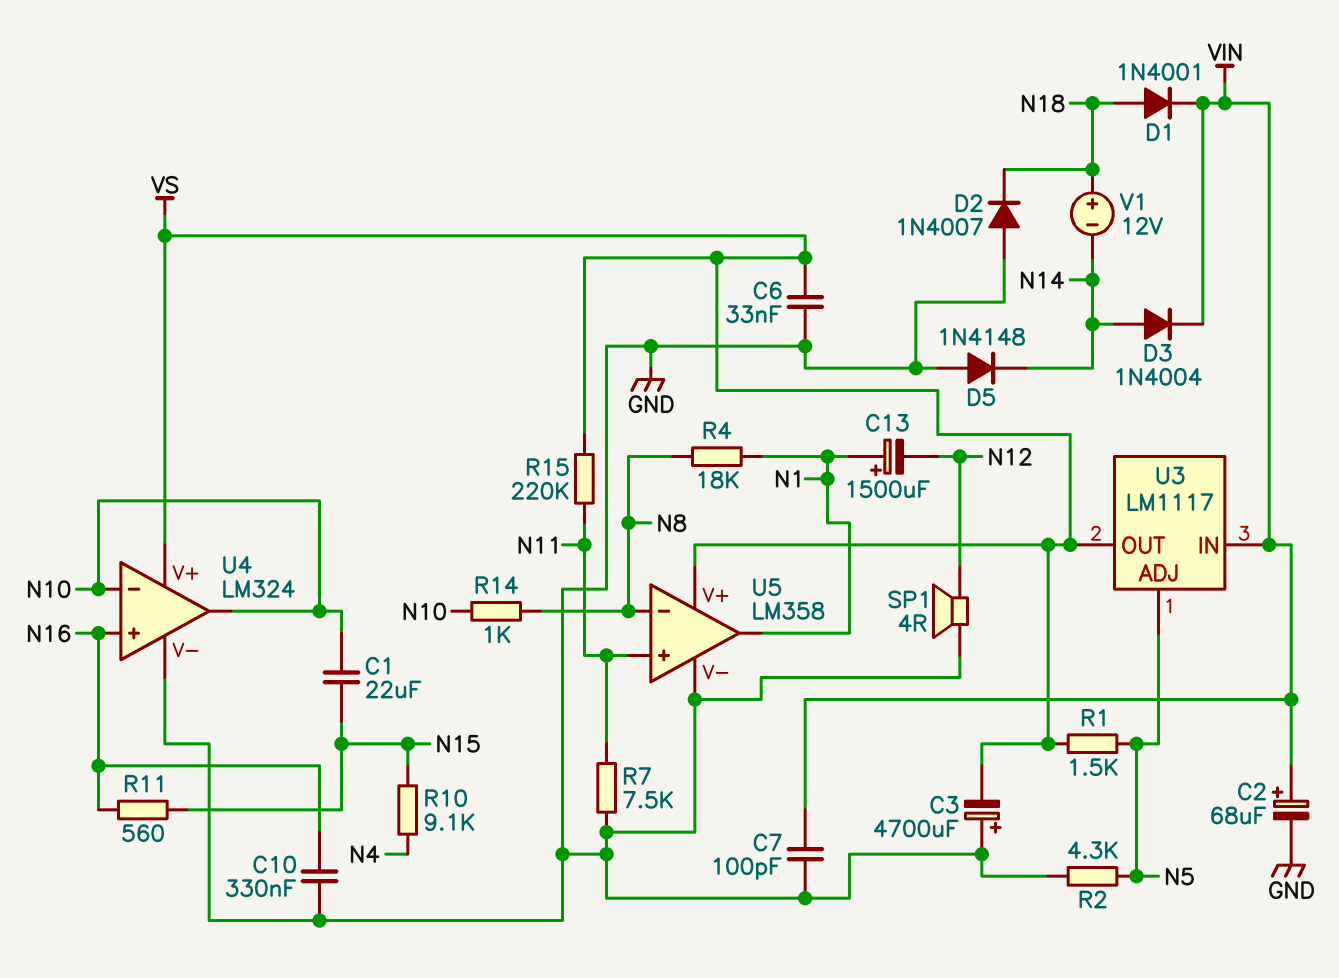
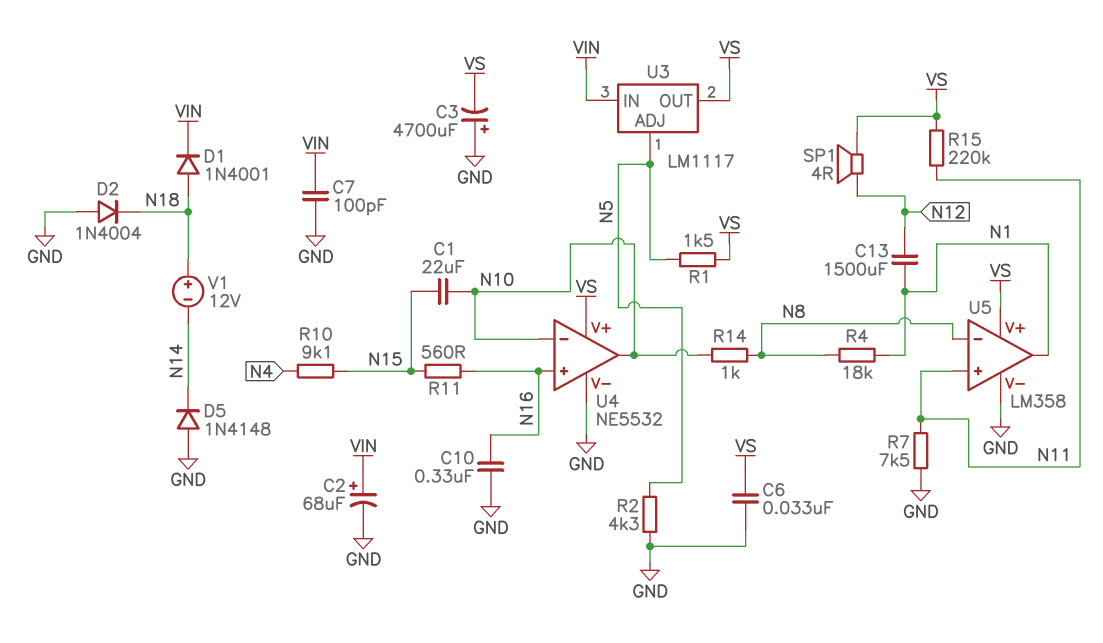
C13: 1500uF (plus N1, minus N12) -> 1500uF (N1, N12)
D2: diode 1N4007 (A GND, K N18) -> diode 1N4004 (A GND, K N18)
D3: diode 1N4004 (A N14, K VIN) -> none
SP1: speaker 4R (GND, N12) -> speaker 4R (N12, VS)
U4: LM324 -> NE5532

